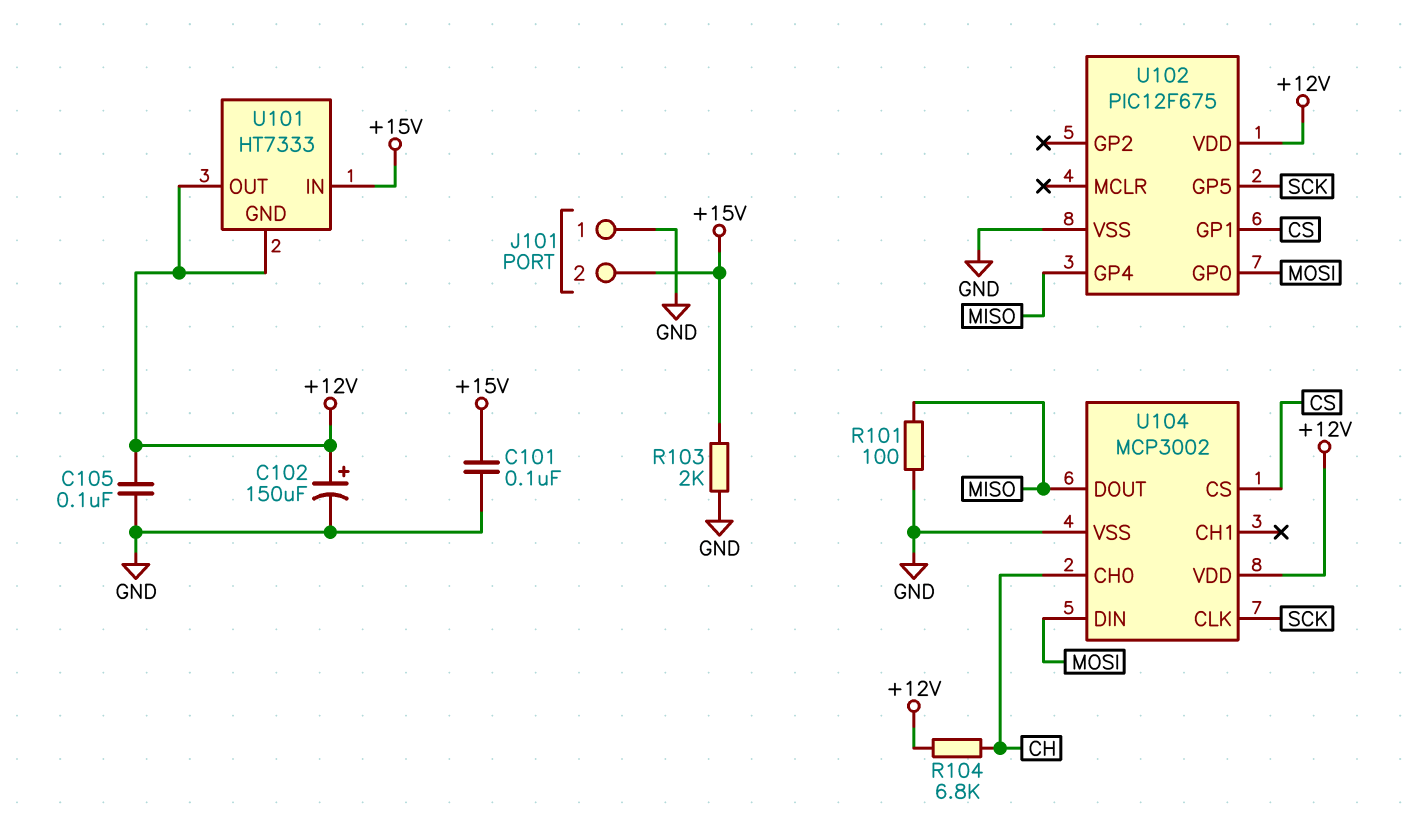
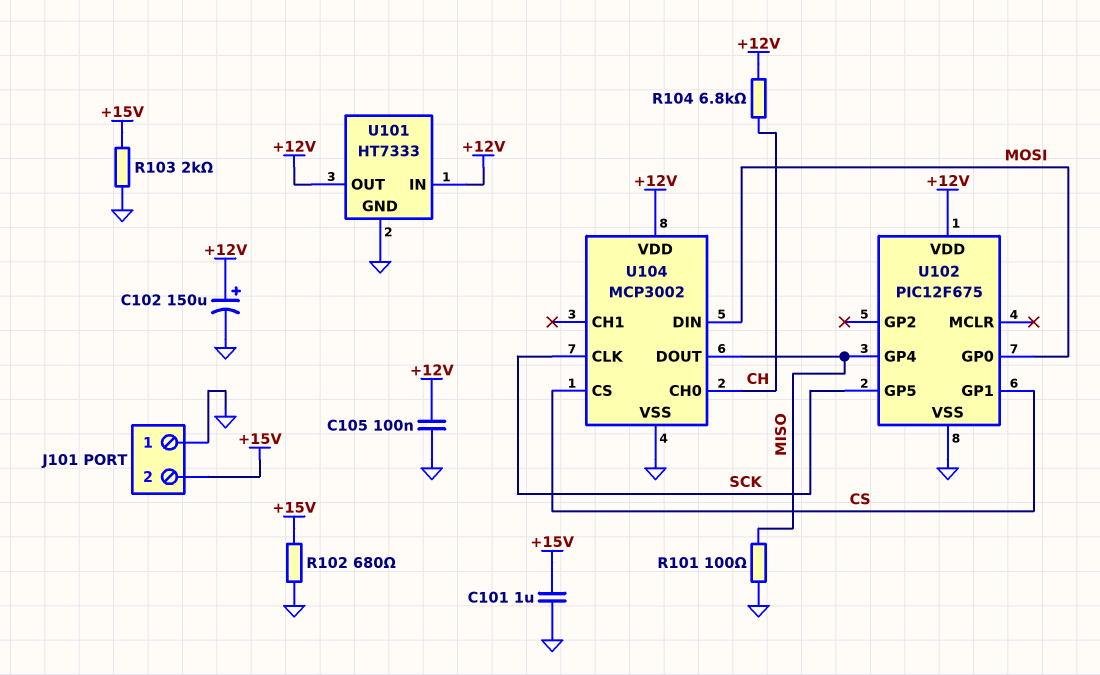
C101: 100nF (+15V, GND) -> 1uF (+15V, GND)
R102: none -> 680 (+15V, GND)
U101 pin GND: +12V -> GND
U101 pin IN: +15V -> +12V

